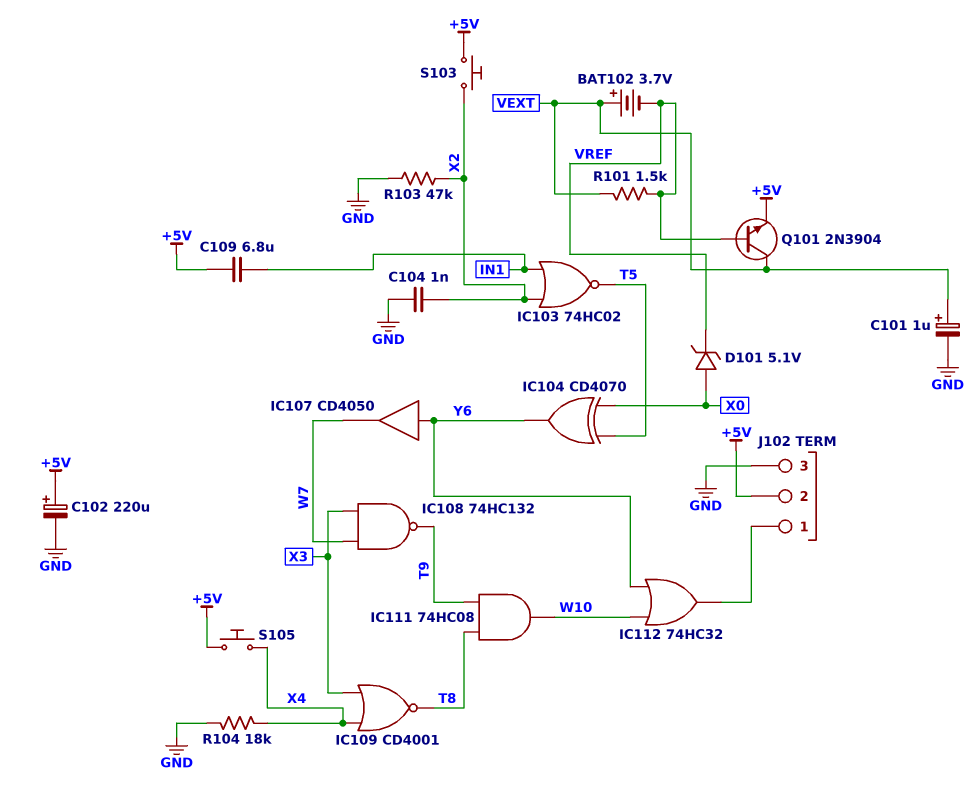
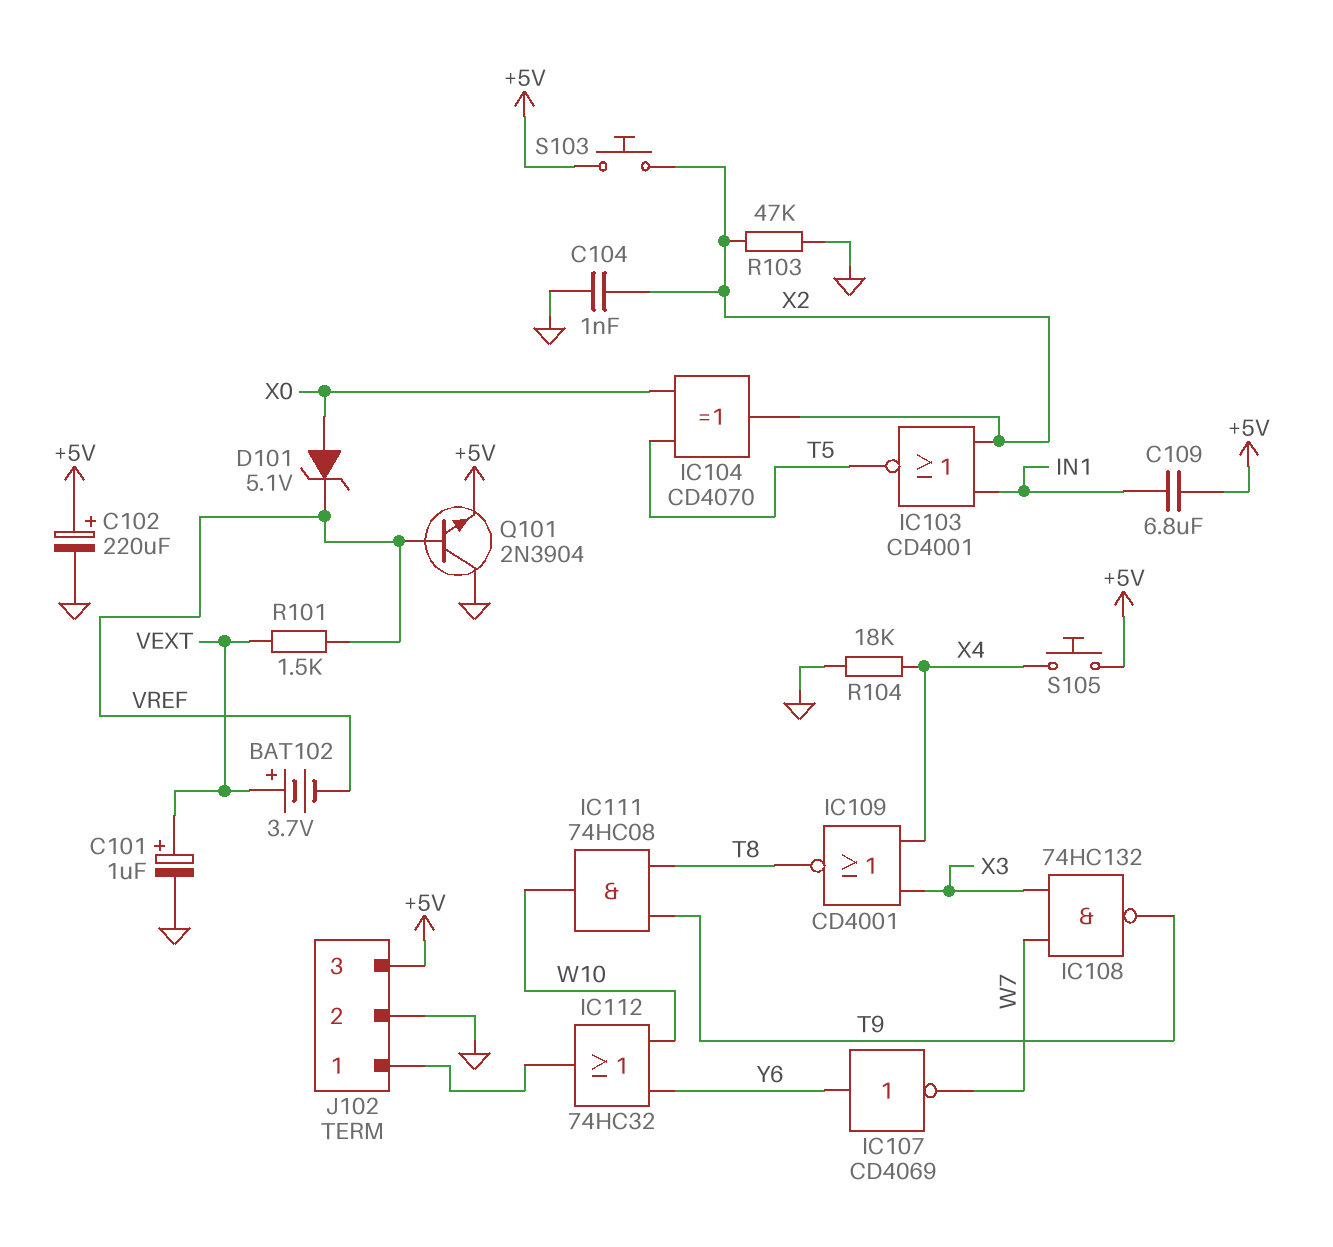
IC103: NOR 74HC02 (in IN1, in X2, out T5) -> NOR CD4001 (in IN1, in X2, out T5)
IC104: XOR CD4070 (in T5, in X0, out Y6) -> XOR CD4070 (in T5, in X0, out X2)
IC107: buffer CD4050 (in Y6, out W7) -> NOT CD4069 (in Y6, out W7)
J102 pin 2: +5V -> GND
J102 pin 3: GND -> +5V
Q101: NPN 2N3904 (B VREF, C VEXT, E +5V) -> NPN 2N3904 (B VREF, C GND, E +5V)

